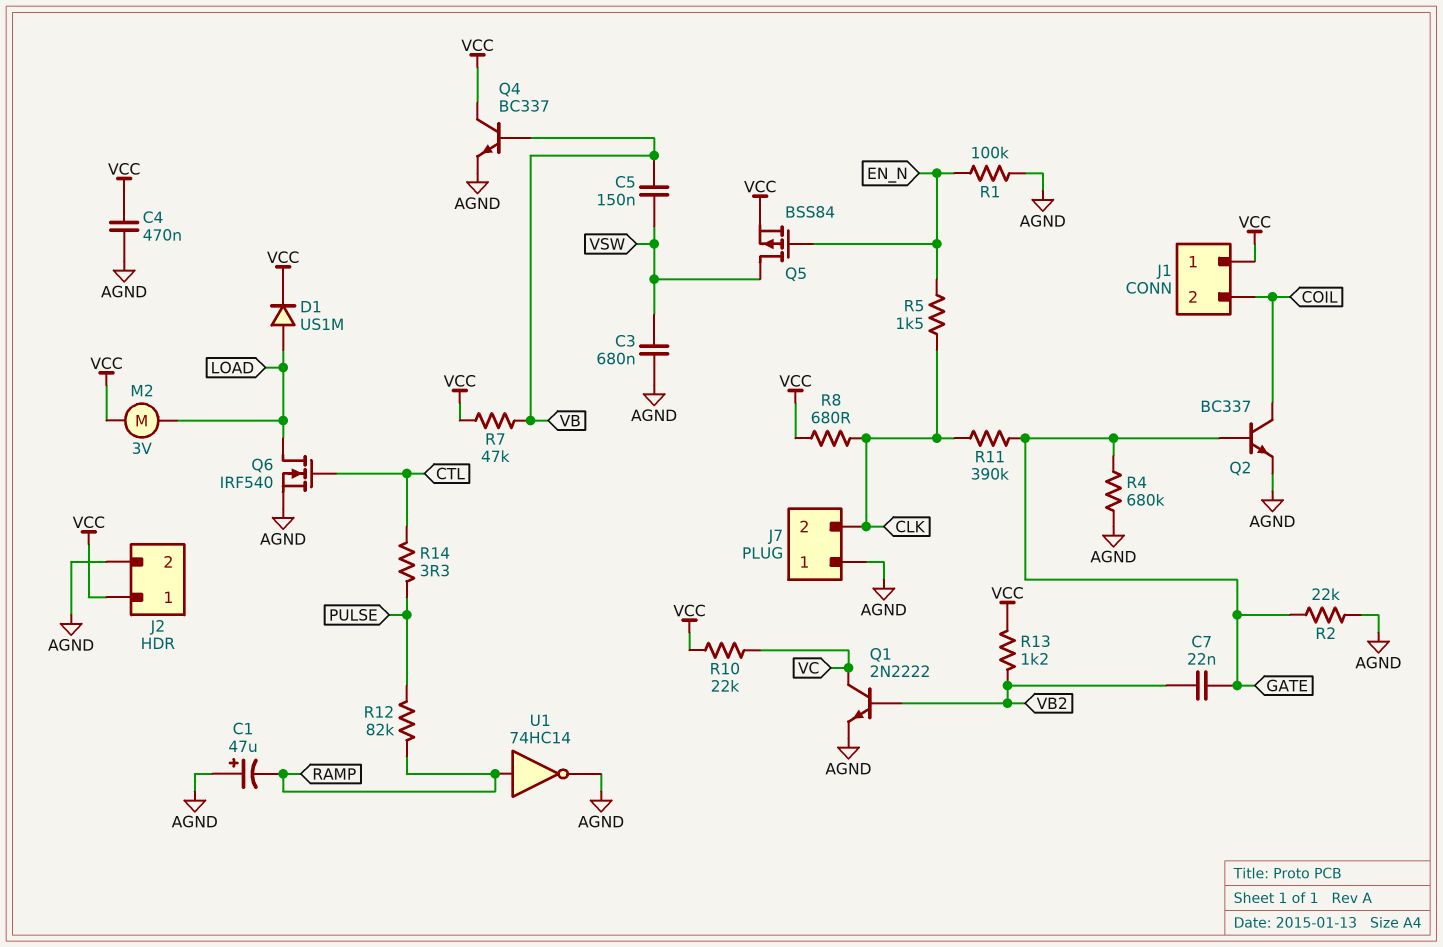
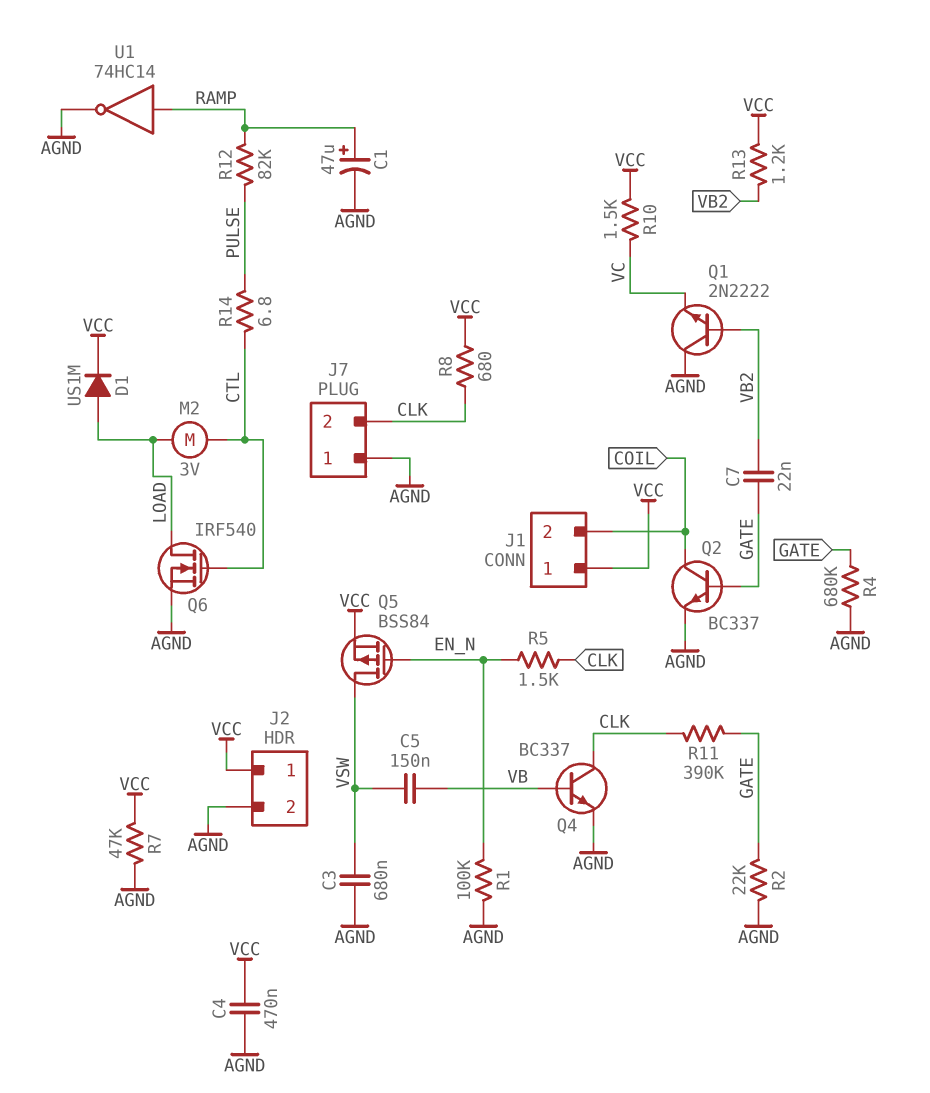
C1: 47uF (plus AGND, minus RAMP) -> 47uF (plus RAMP, minus AGND)
M2: motor 3V (LOAD, VCC) -> motor 3V (CTL, LOAD)
Q1: NPN 2N2222 (B VB2, C VC, E AGND) -> NPN 2N2222 (B VB2, C AGND, E VC)
Q4: NPN BC337 (B VB, C VCC, E AGND) -> NPN BC337 (B VB, C CLK, E AGND)
R7: 47k (VB, VCC) -> 47k (AGND, VCC)
R10: 22k (VC, VCC) -> 1.5k (VC, VCC)
R14: 3.3 (CTL, PULSE) -> 6.8 (CTL, PULSE)

